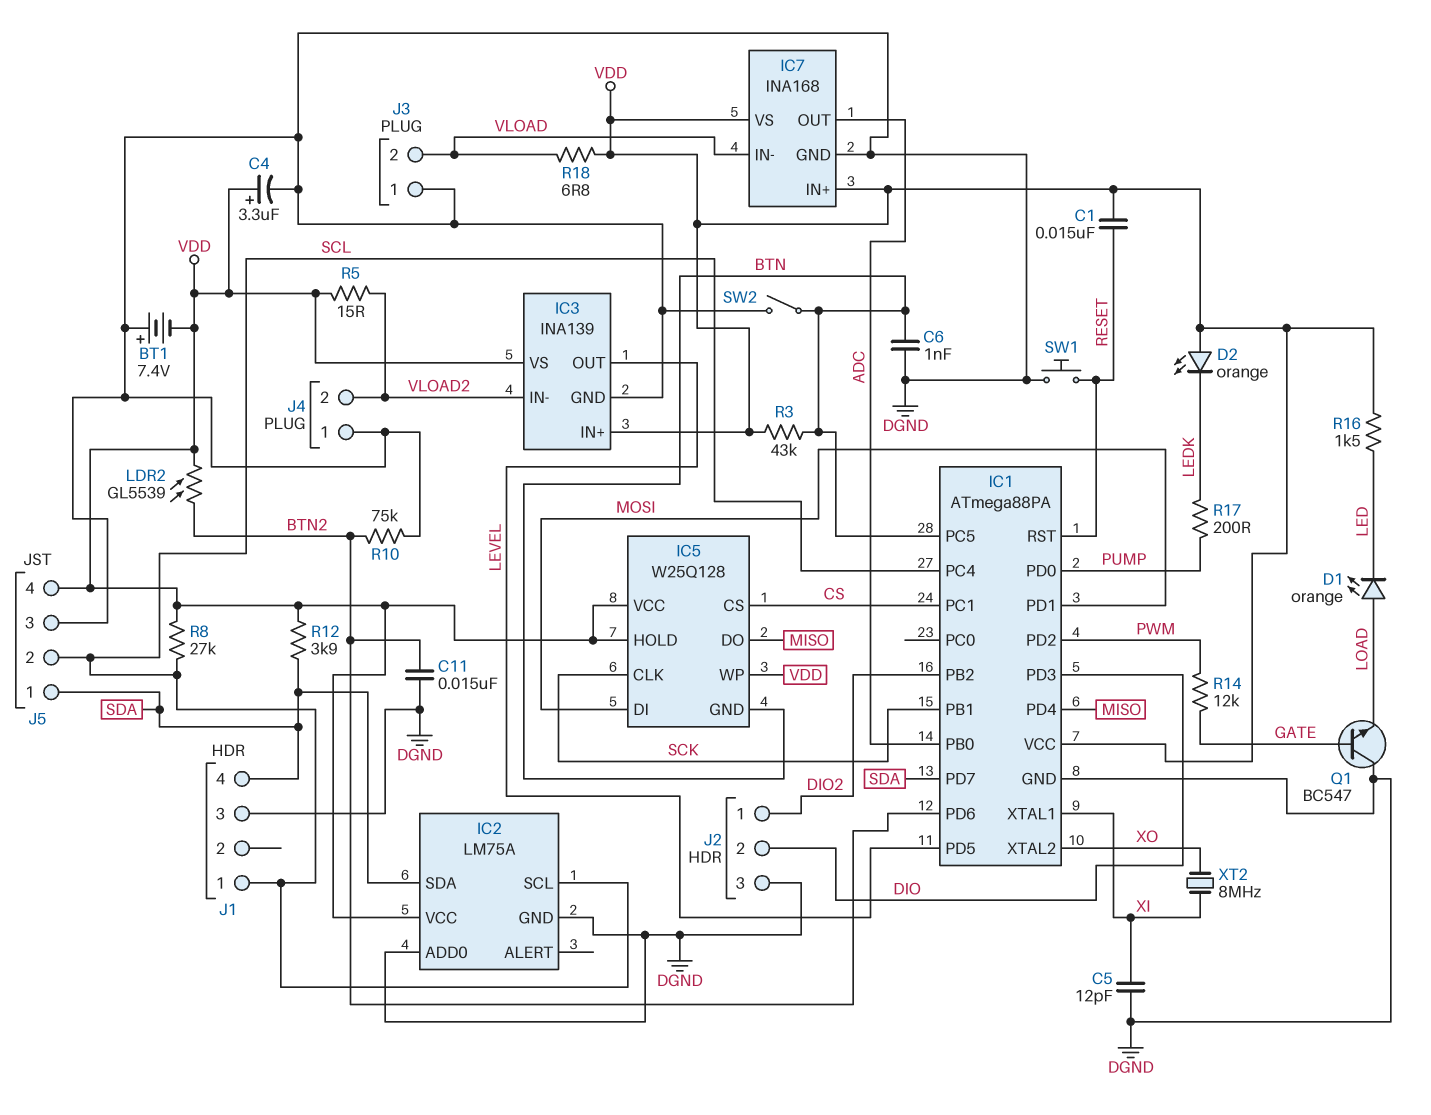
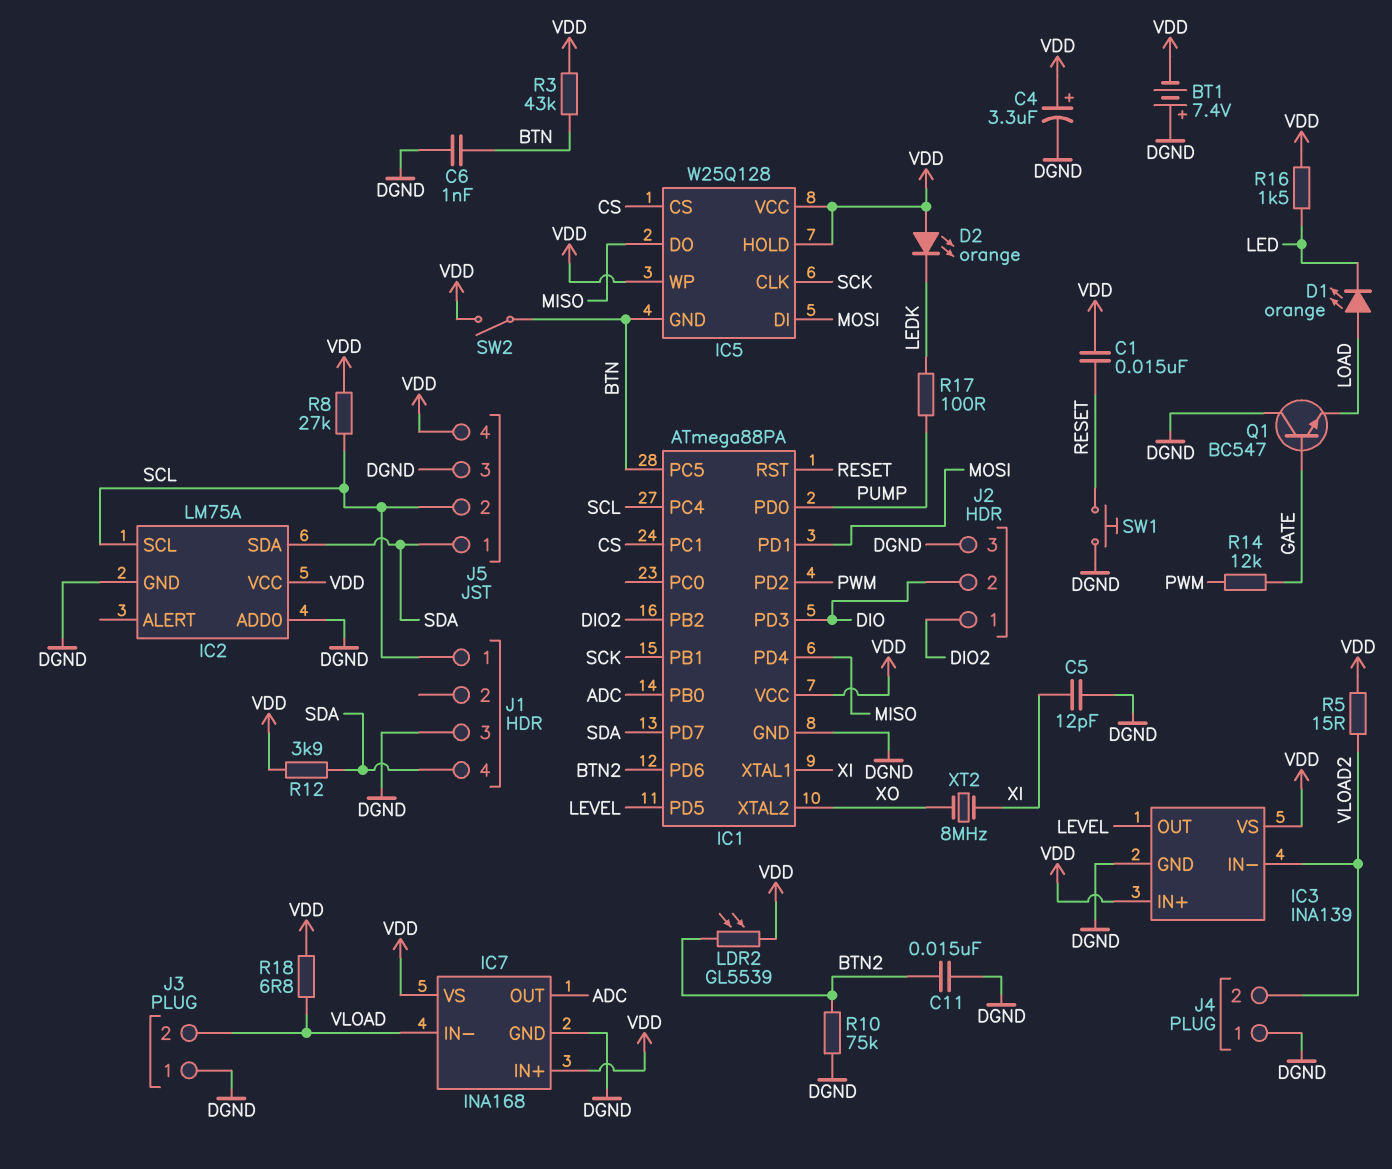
R17: 200 (LEDK, PUMP) -> 100 (LEDK, PUMP)
SW2: switch (BTN, DGND) -> switch (BTN, VDD)

